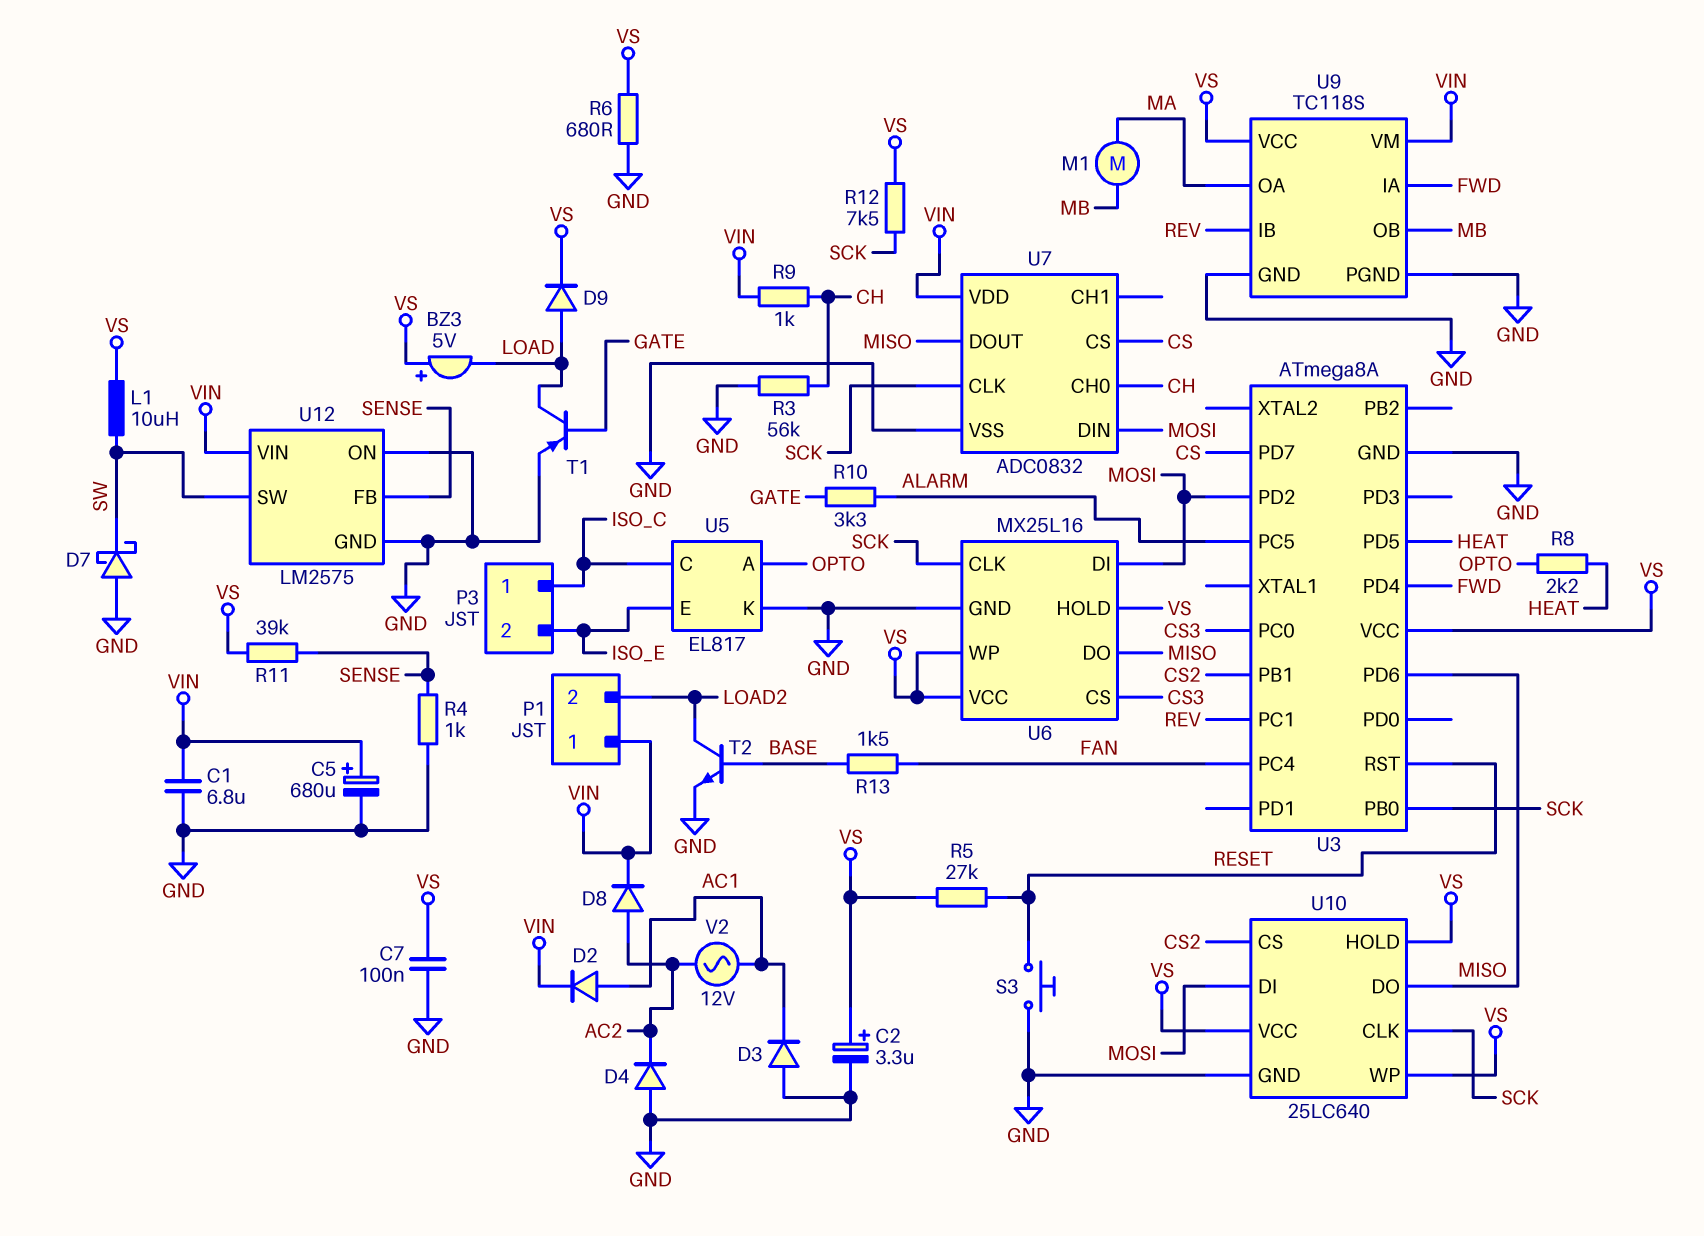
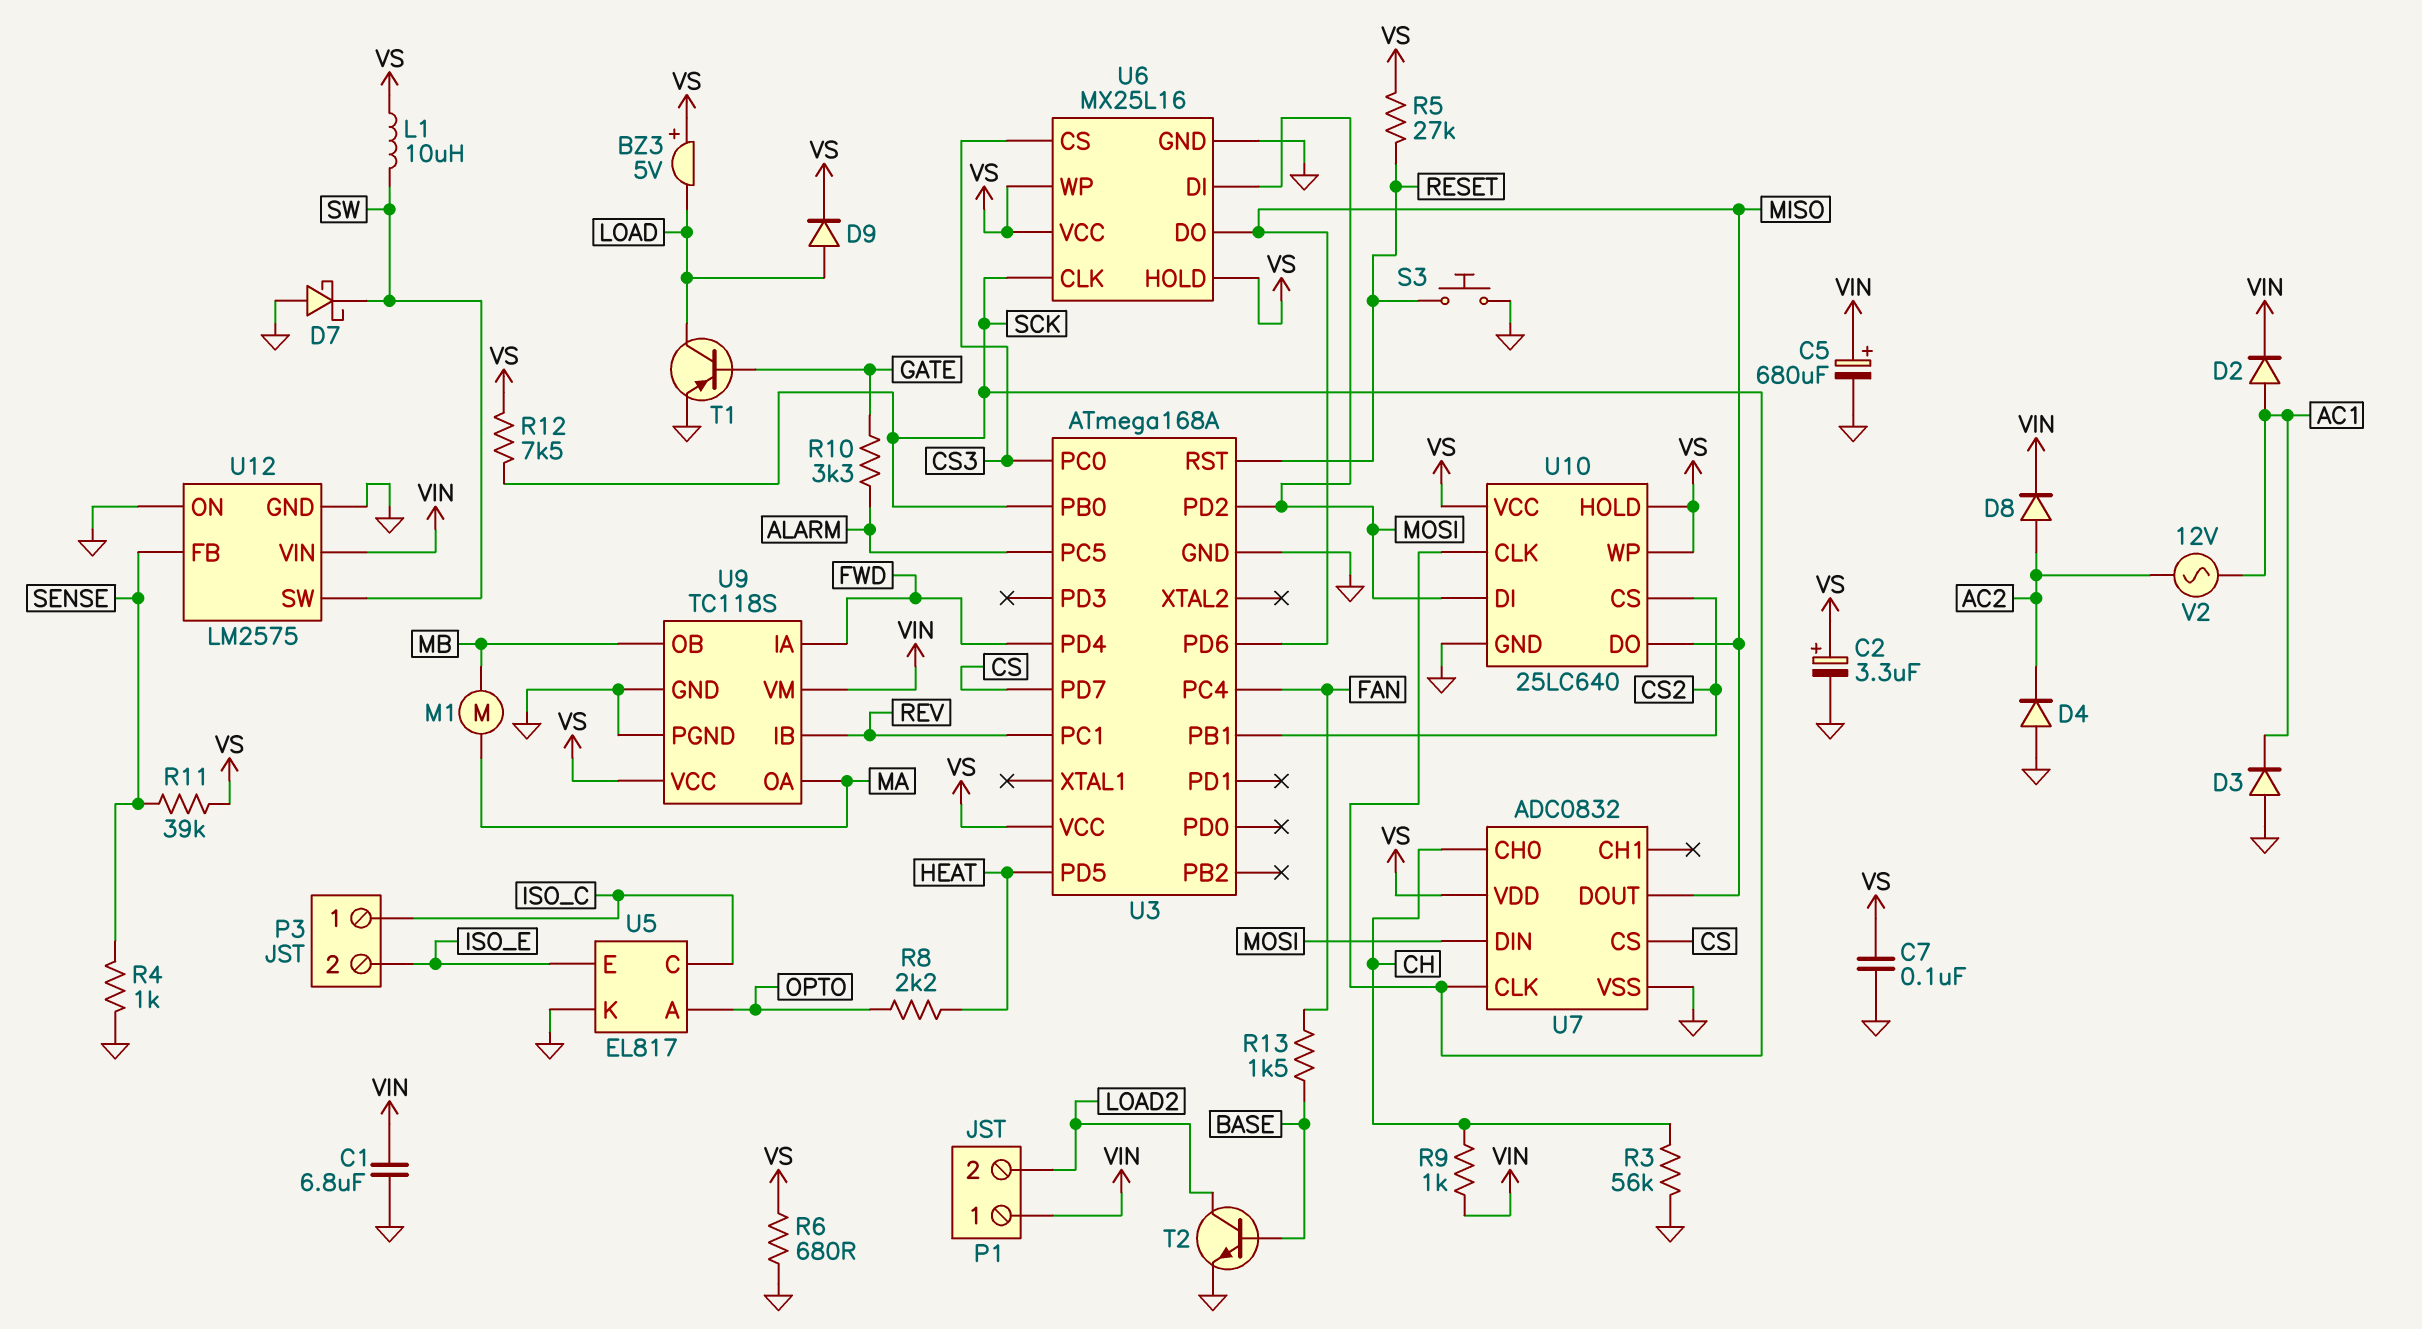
U3: ATmega8A -> ATmega168A
U7 pin VDD: VIN -> VS

